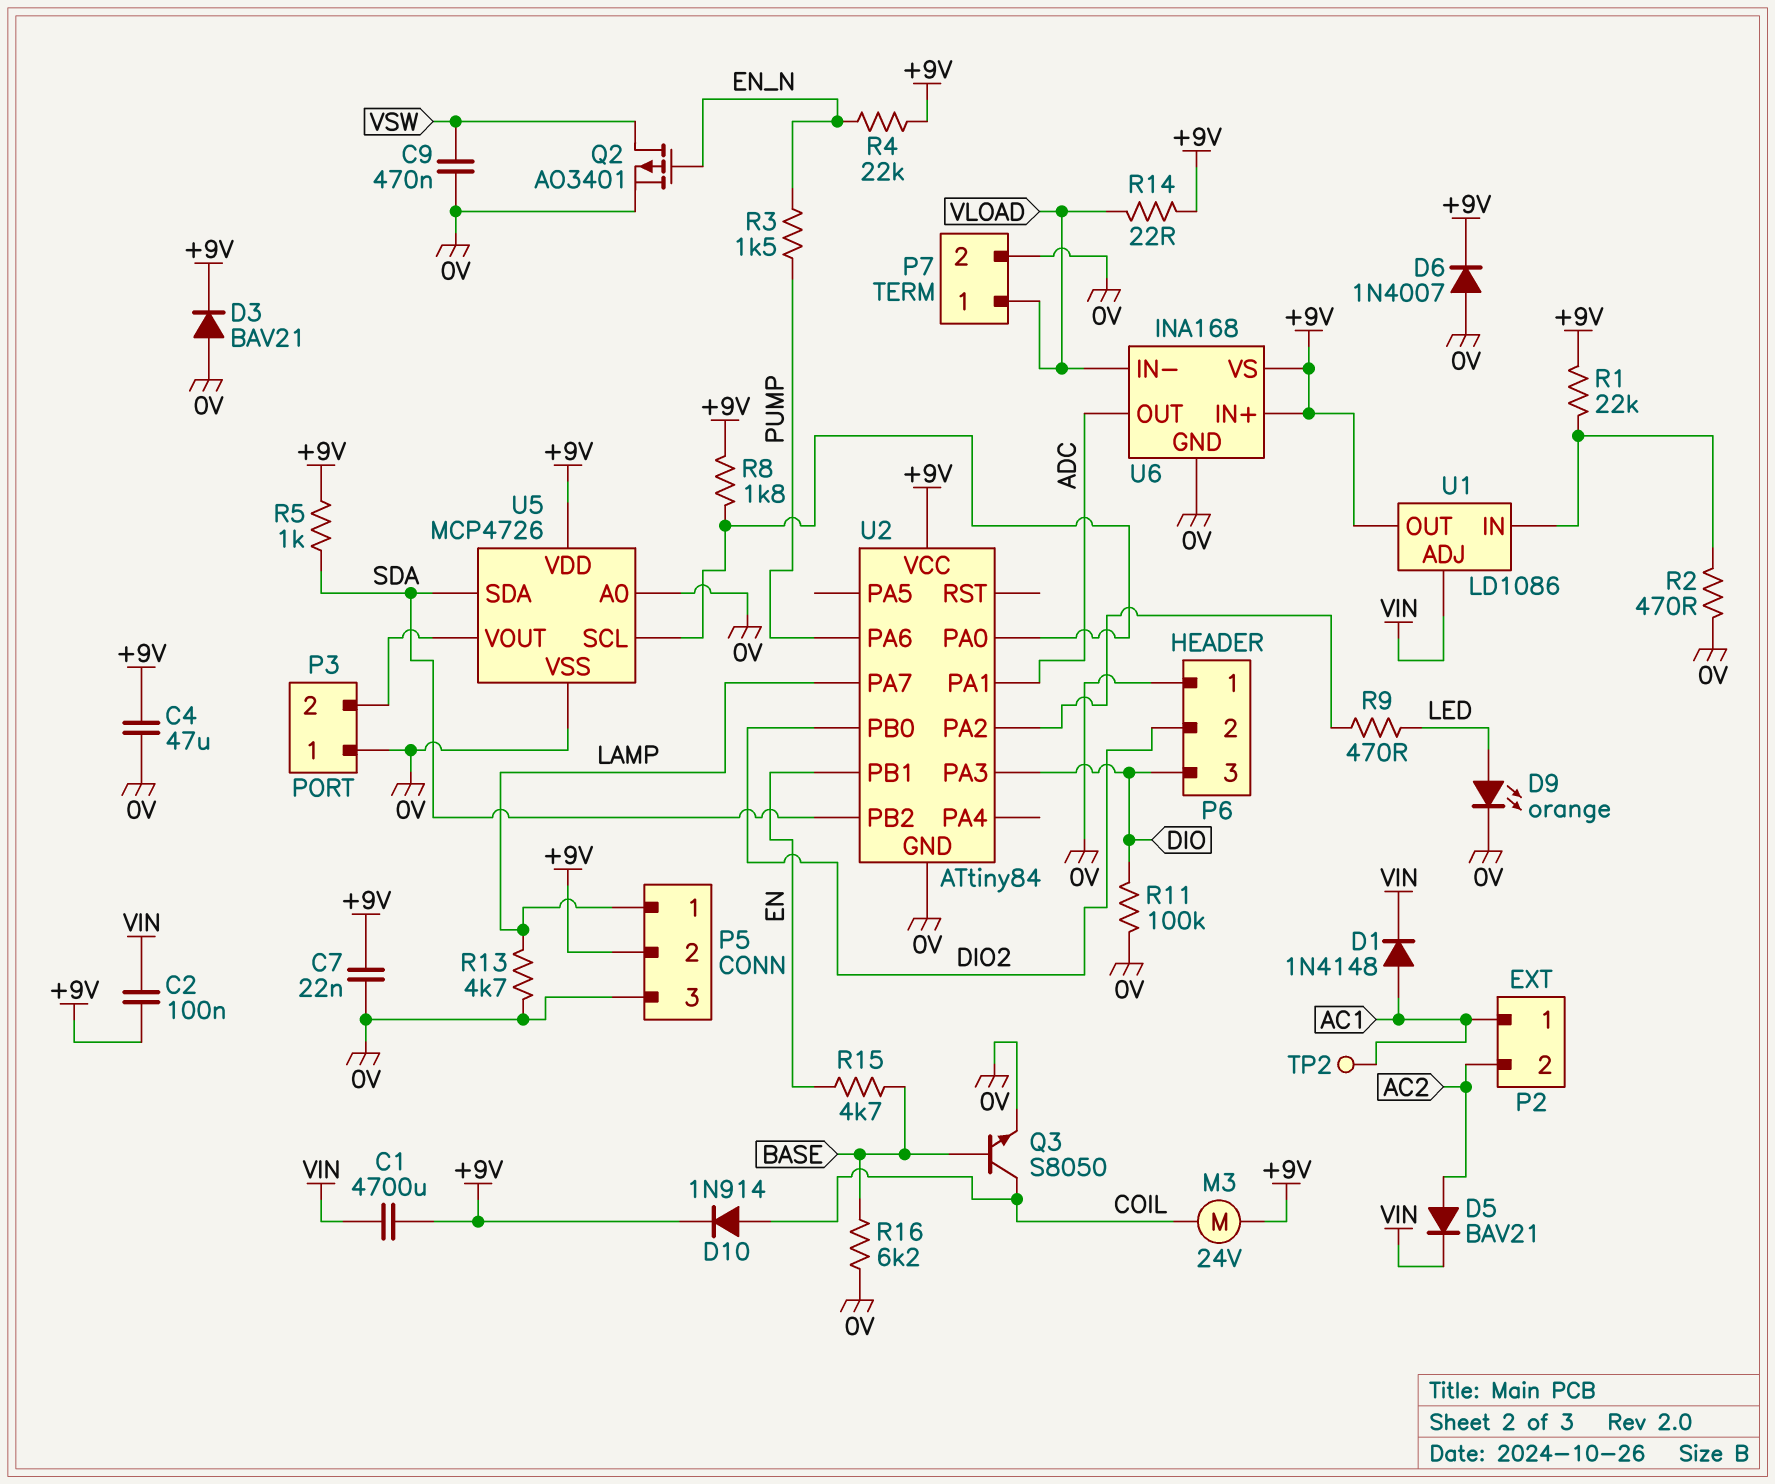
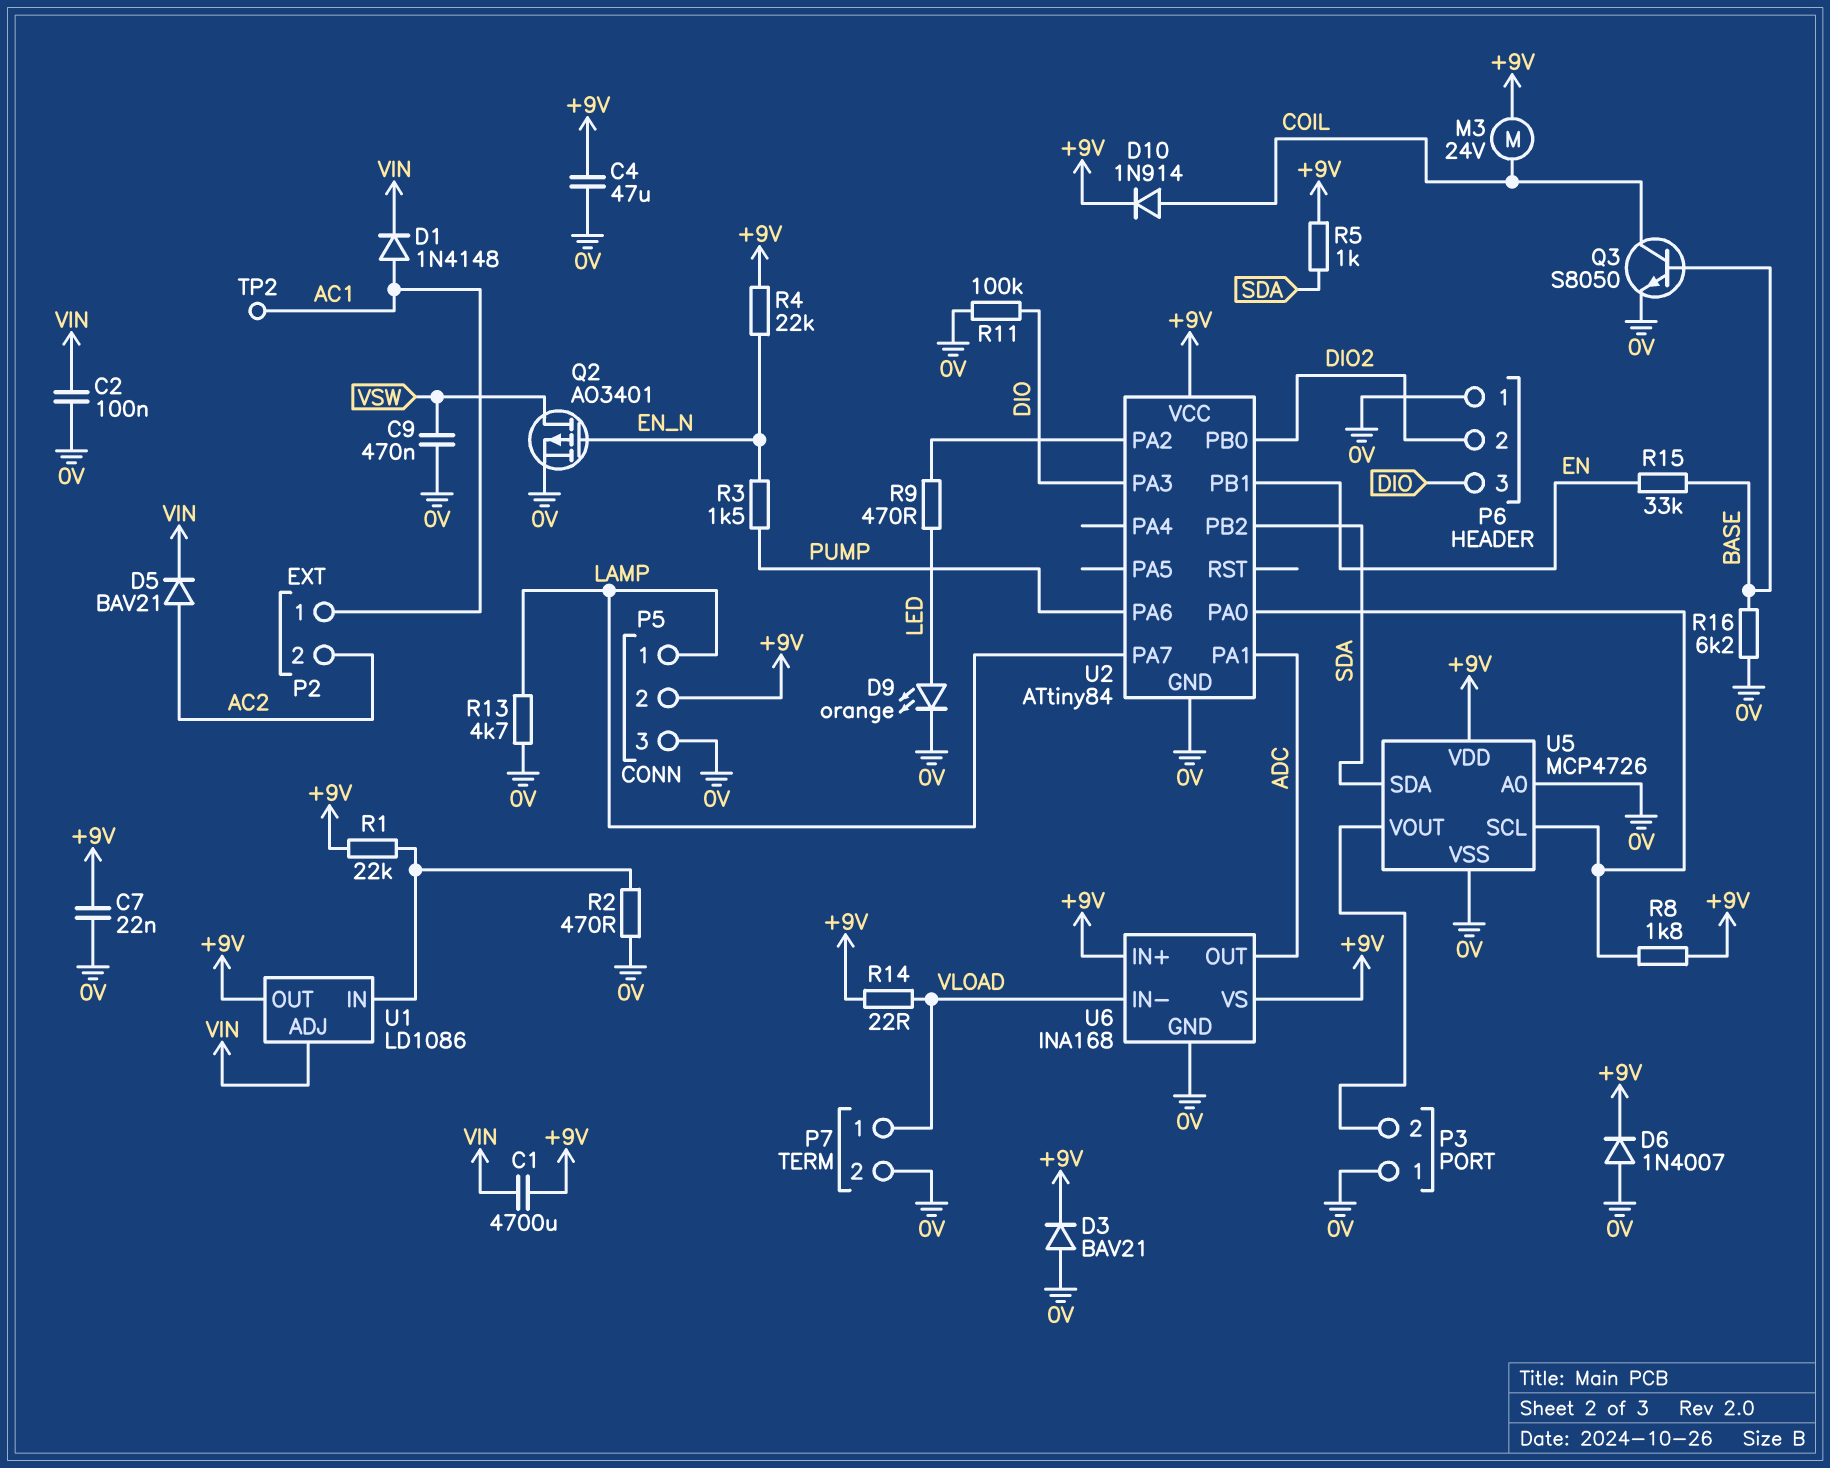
C2: 100nF (+9V, VIN) -> 100nF (0V, VIN)
R15: 4.7k (BASE, EN) -> 33k (BASE, EN)

